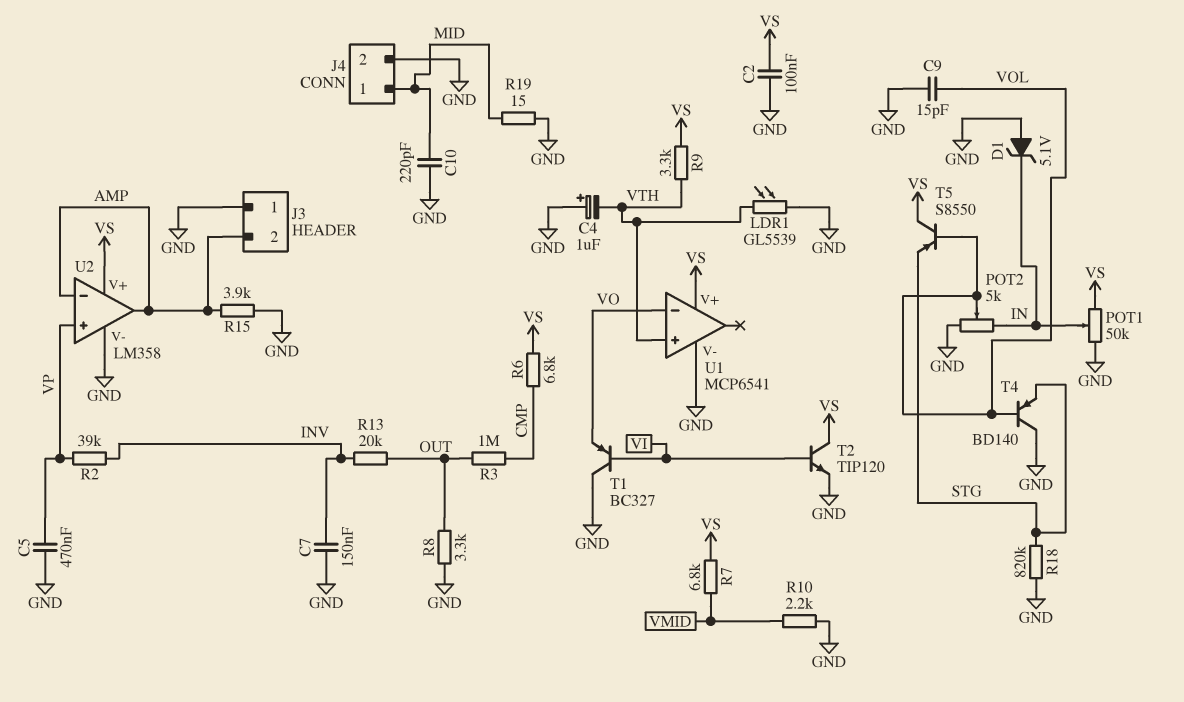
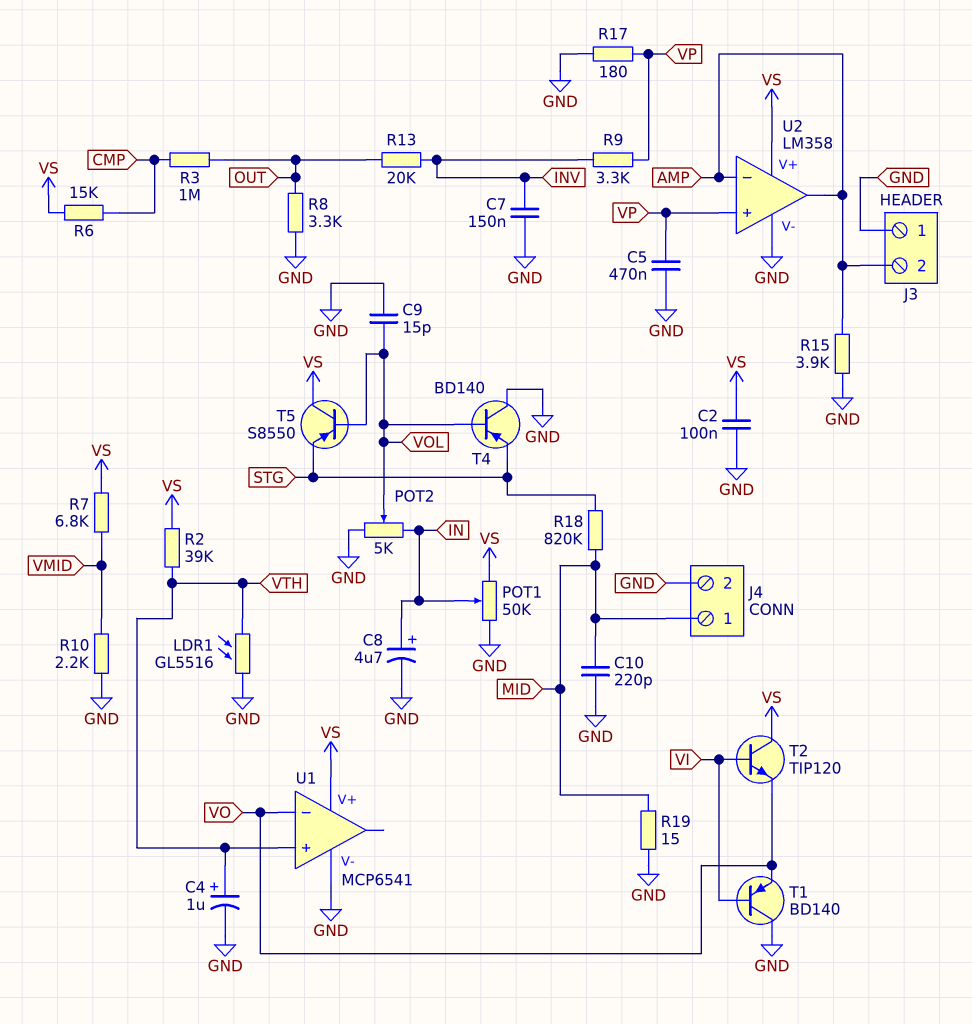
C4: 1uF (plus GND, minus VTH) -> 1uF (plus VTH, minus GND)
C8: none -> 4.7uF (plus IN, minus GND)
D1: zener 5.1V (A GND, K IN) -> none
LDR1: GL5539 (GND, VTH) -> GL5516 (GND, VTH)
R2: 39k (INV, VP) -> 39k (VS, VTH)
R6: 6.8k (CMP, VS) -> 15k (CMP, VS)
R9: 3.3k (VS, VTH) -> 3.3k (INV, VP)
R17: none -> 180 (GND, VP)
R18: 820k (GND, STG) -> 820k (MID, STG)
T1: PNP BC327 (B VI, C GND, E VO) -> PNP BD140 (B VI, C GND, E VO)
T2: NPN TIP120 (B VI, C VS, E GND) -> NPN TIP120 (B VI, C VS, E VO)

